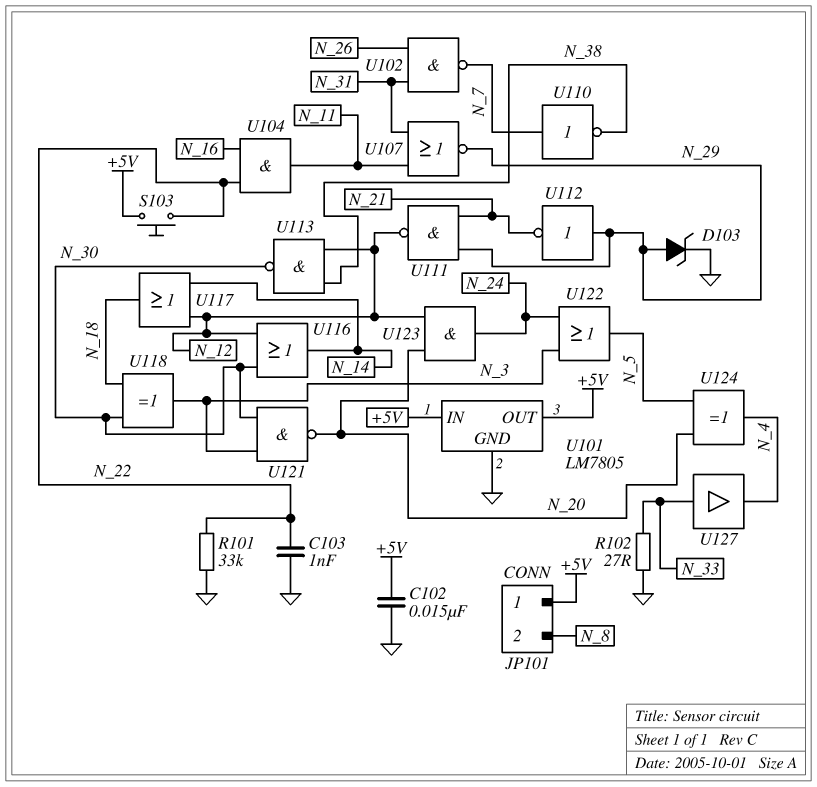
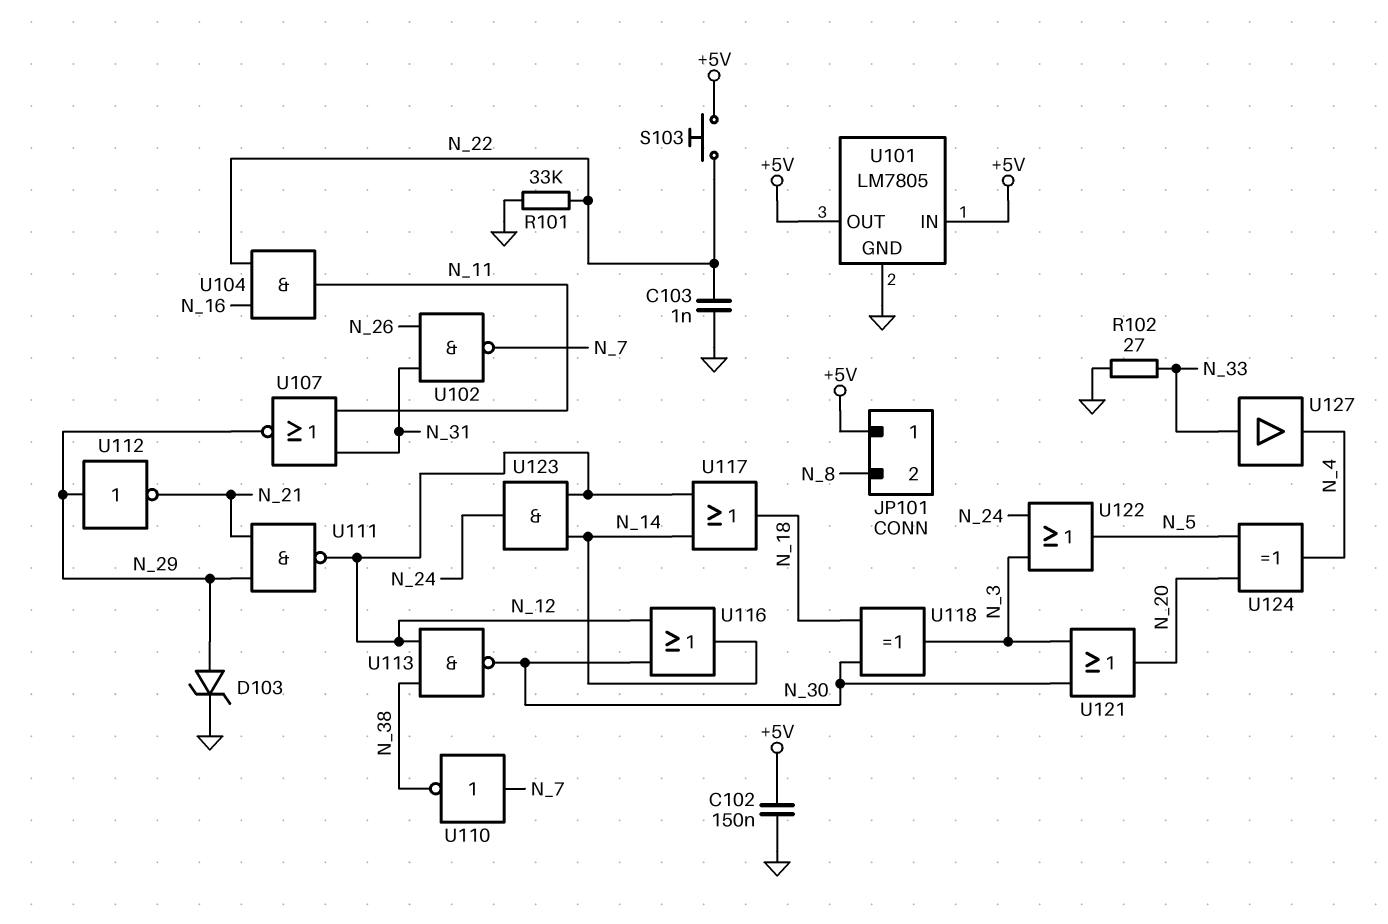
C102: 15nF (+5V, GND) -> 150nF (+5V, GND)
U121: NAND (in N_3, in N_30, out N_20) -> OR (in N_3, in N_30, out N_20)
U123: AND (in N_12, in N_20, out N_24) -> AND (in N_12, in N_14, out N_24)

